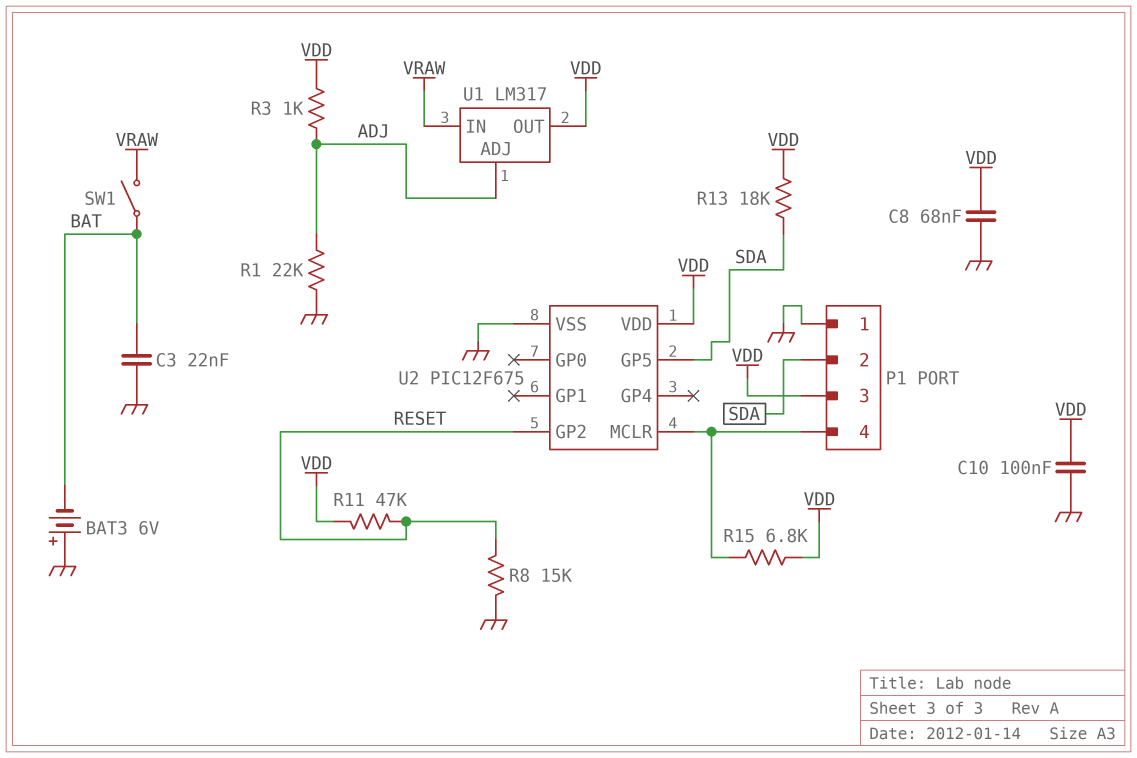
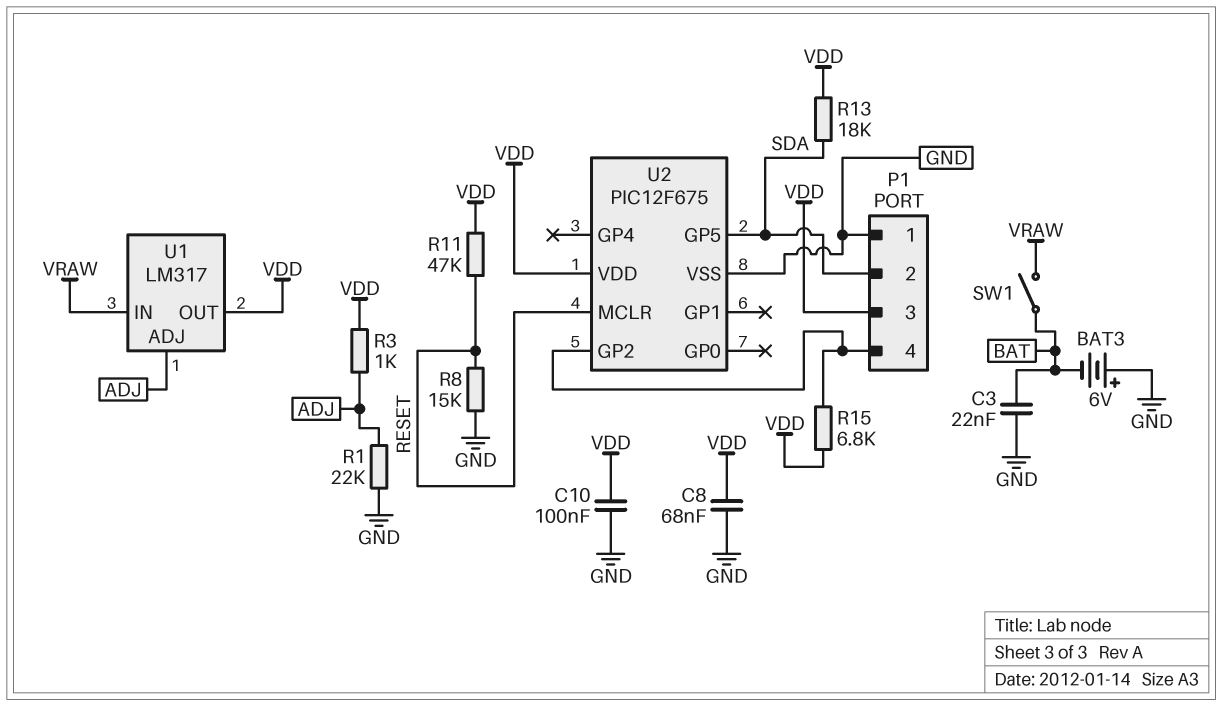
U2 pin GP2: RESET -> P1/4
U2 pin MCLR: P1/4 -> RESET

